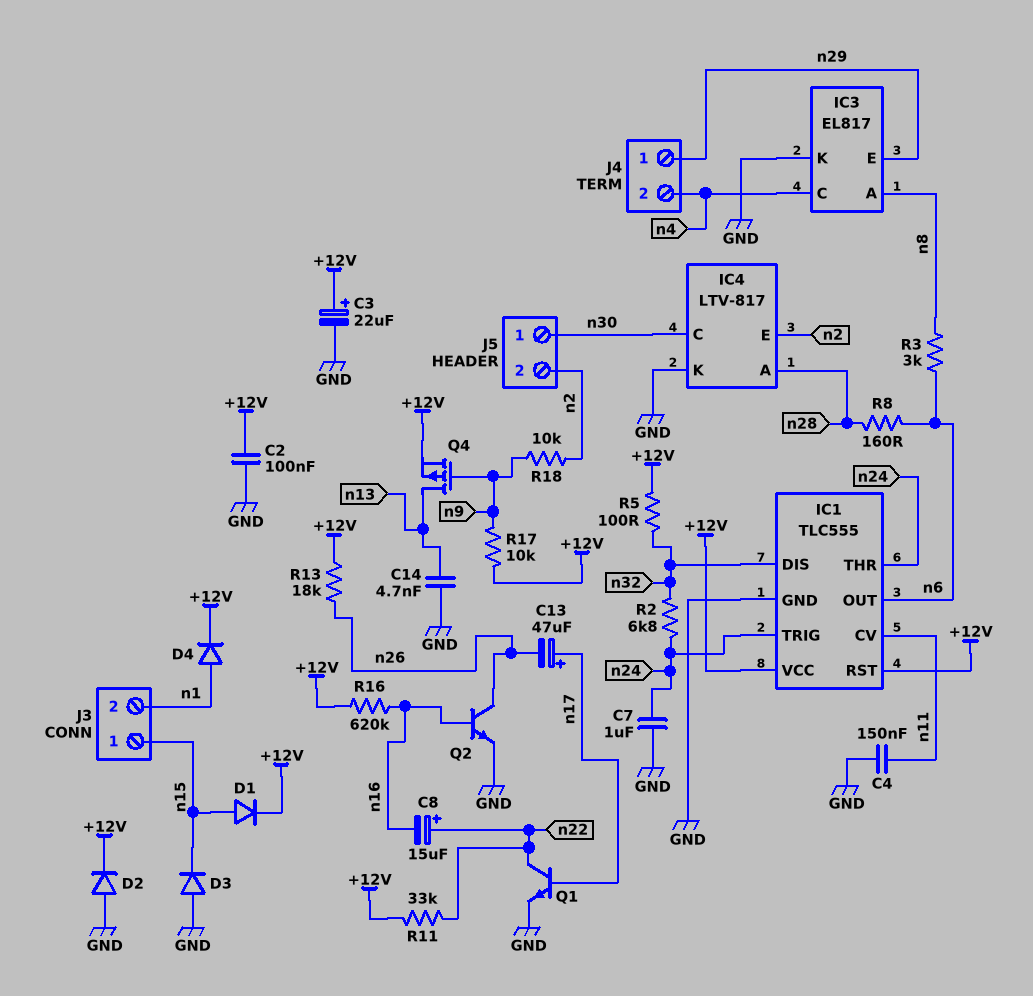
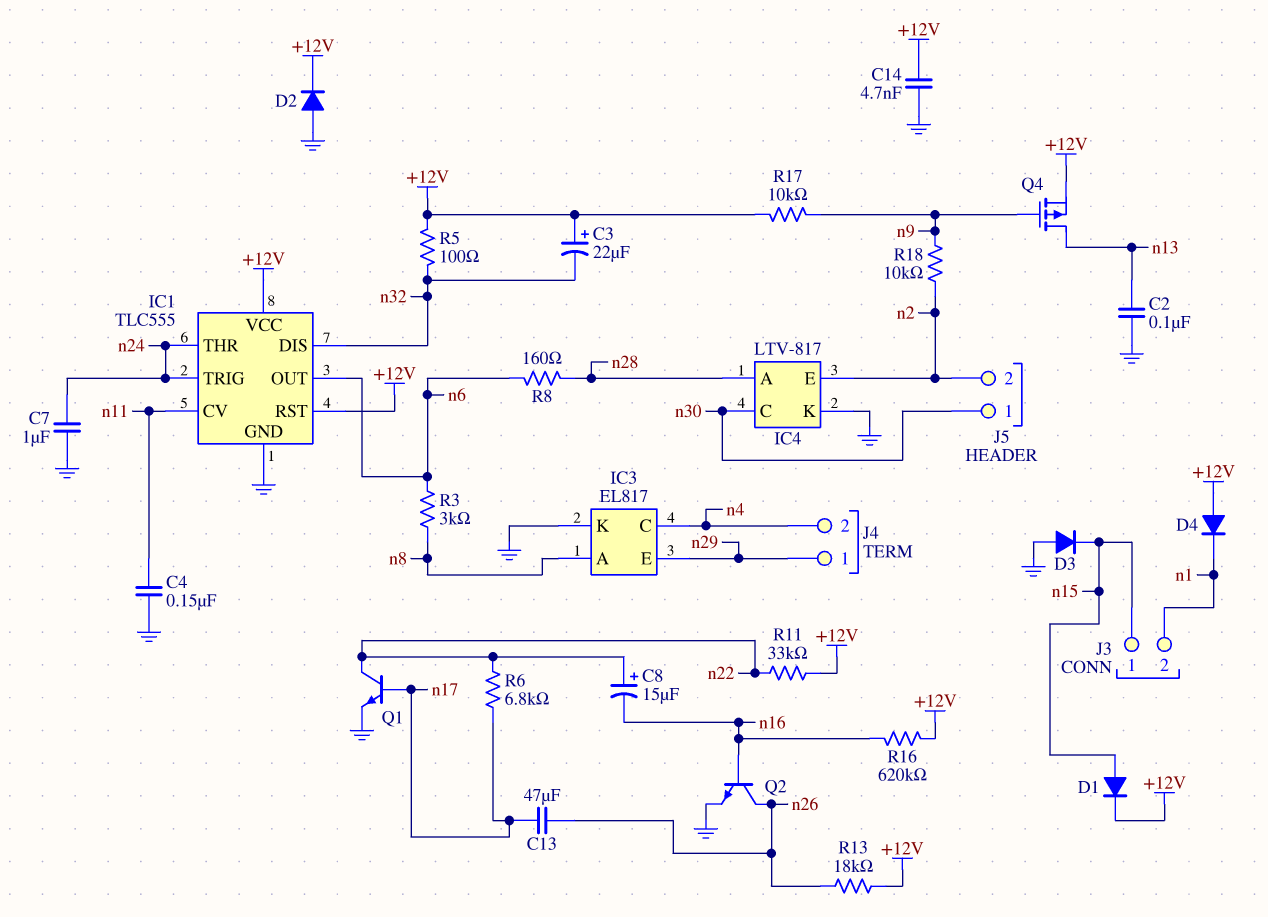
C2: 100nF (+12V, GND) -> 100nF (GND, n13)
C3: 22uF (plus +12V, minus GND) -> 22uF (plus +12V, minus n32)
C13: 47uF (plus n17, minus n26) -> 47uF (n17, n26)
C14: 4.7nF (GND, n13) -> 4.7nF (+12V, GND)
D4: diode (A n1, K +12V) -> diode (A +12V, K n1)
R2: 6.8k (n24, n32) -> none
R6: none -> 6.8k (n17, n22)

